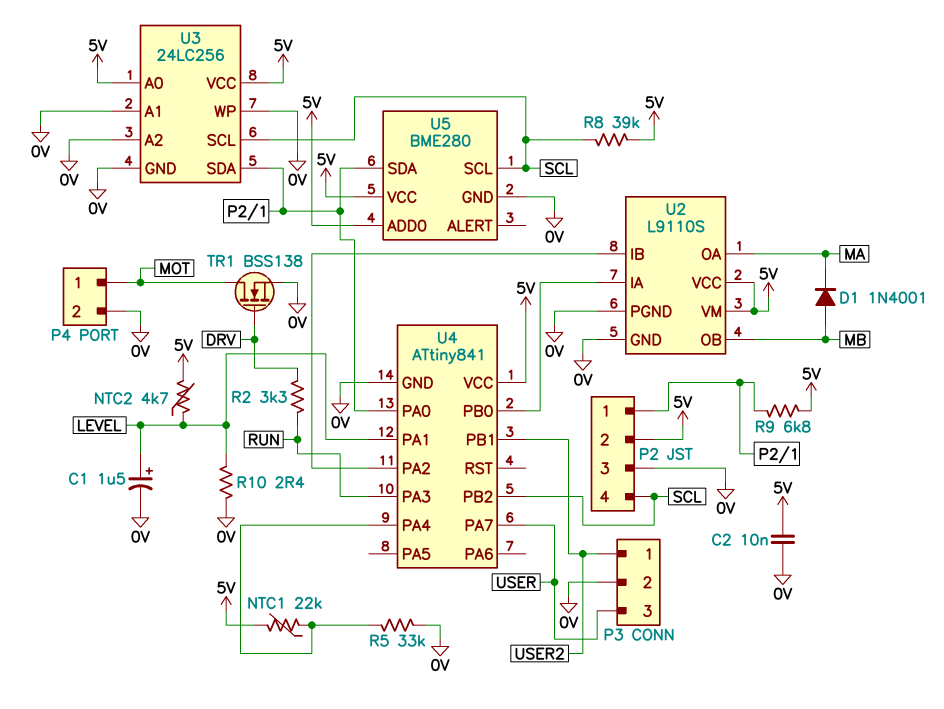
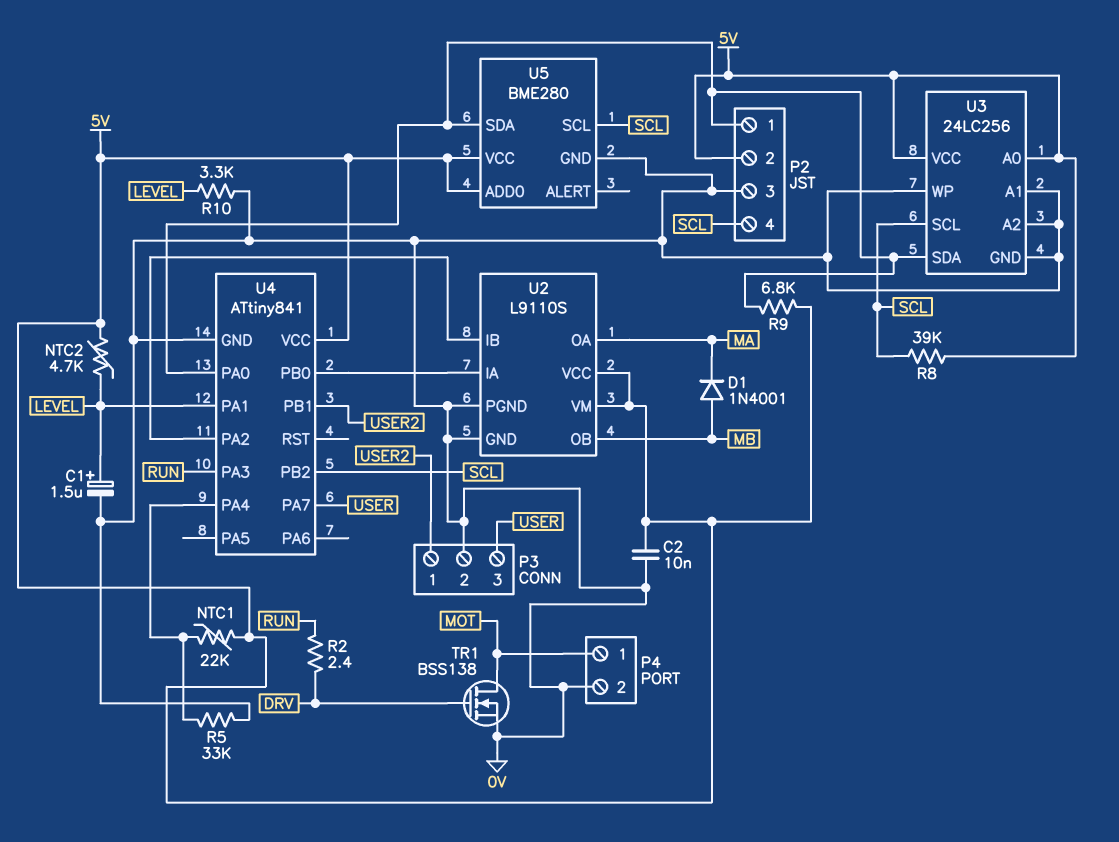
R2: 3.3k (DRV, RUN) -> 2.4 (DRV, RUN)
R10: 2.4 (0V, LEVEL) -> 3.3k (0V, LEVEL)

